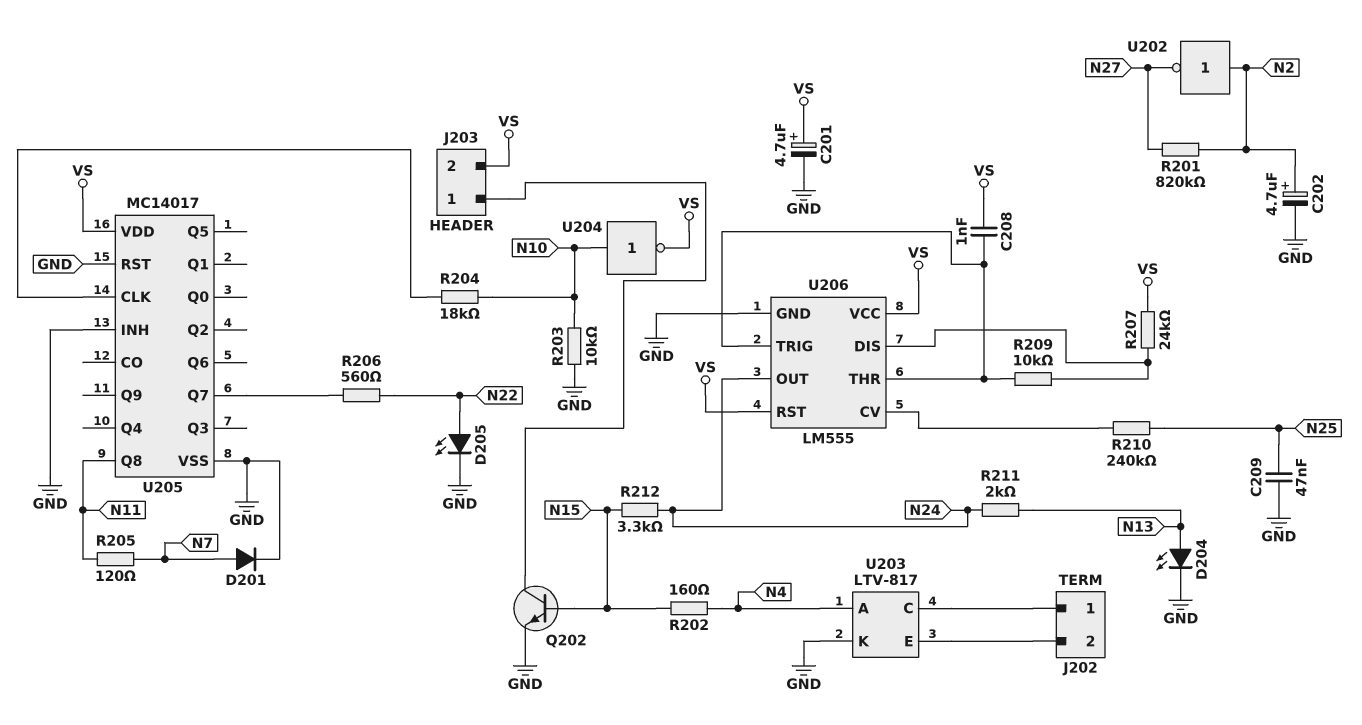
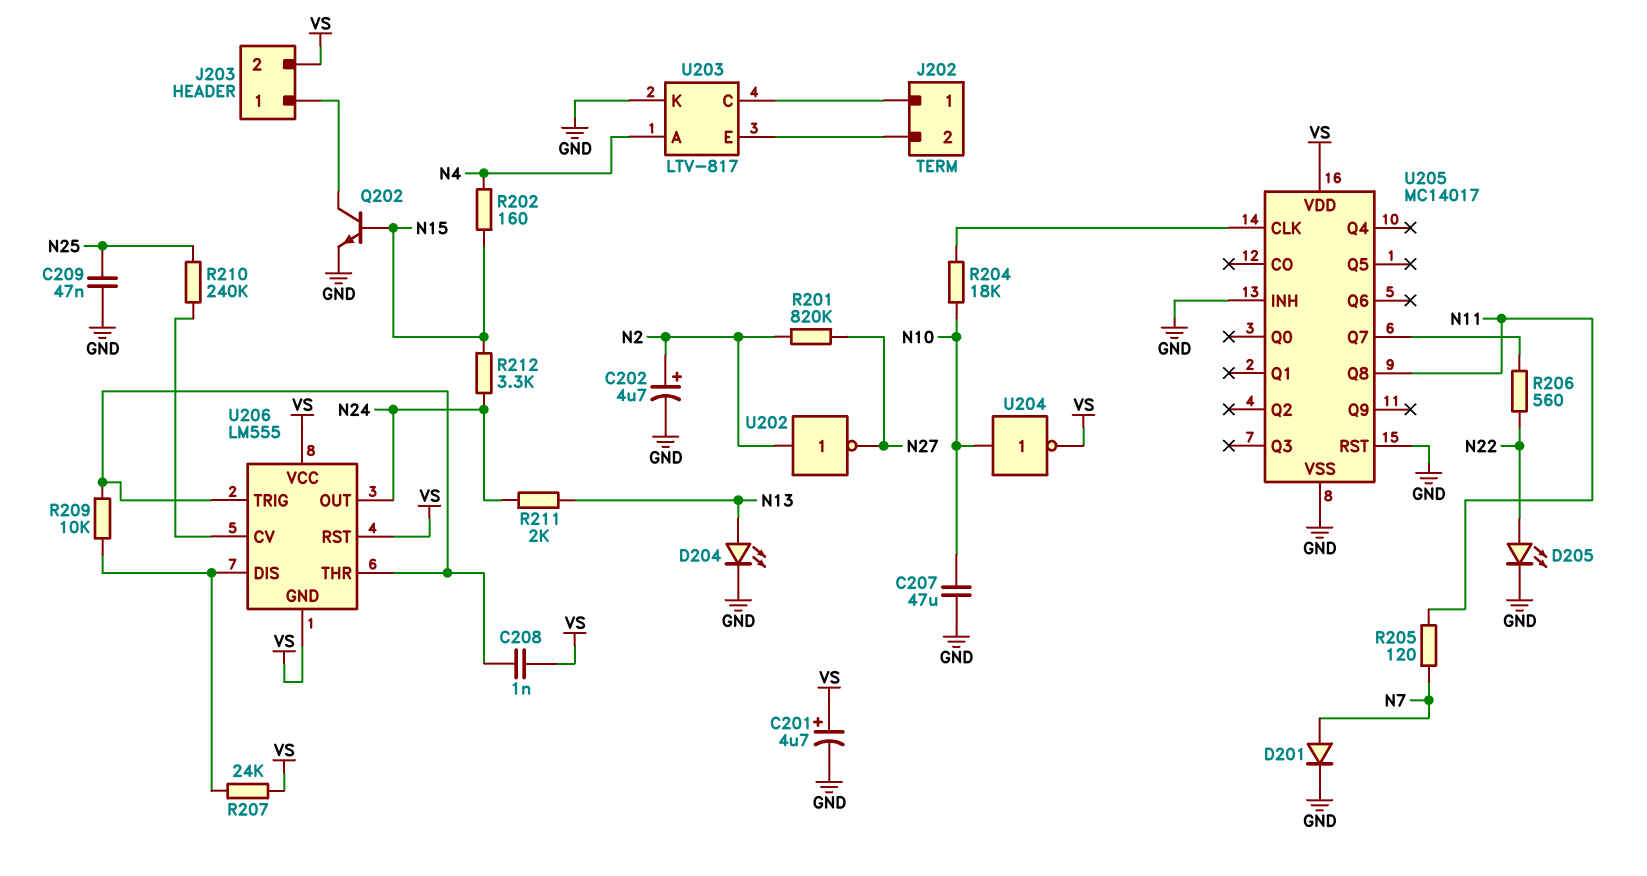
C207: none -> 47uF (GND, N10)
R203: 10k (GND, N10) -> none
U206 pin GND: GND -> VS

